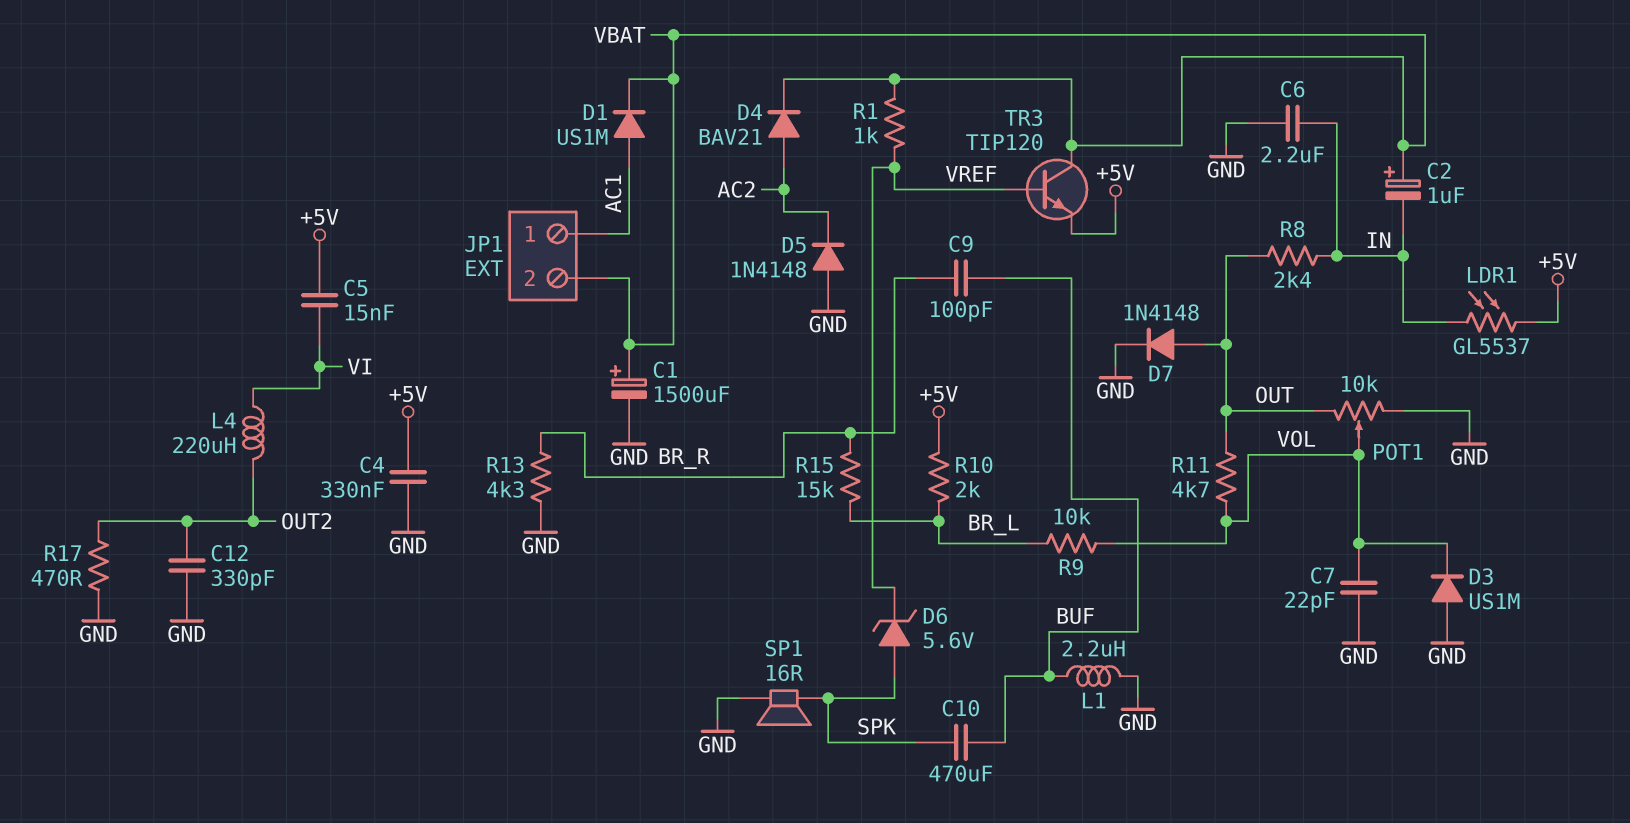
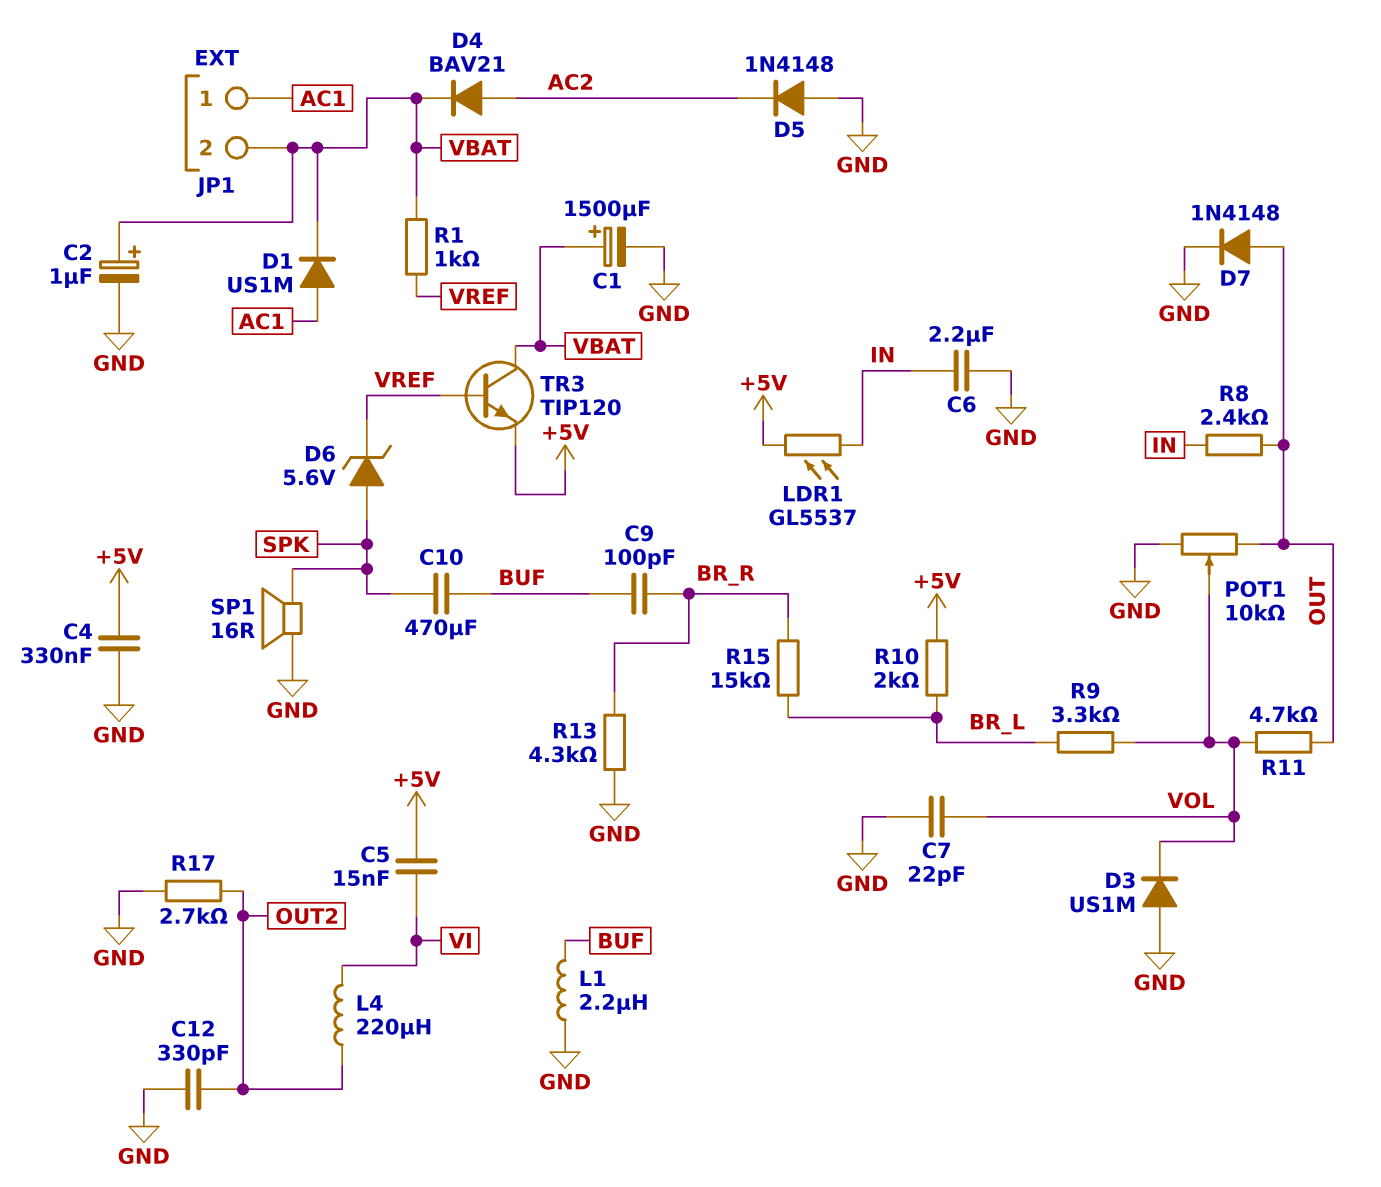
C2: 1uF (plus VBAT, minus IN) -> 1uF (plus VBAT, minus GND)
R9: 10k (BR_L, VOL) -> 3.3k (BR_L, VOL)
R17: 470 (GND, OUT2) -> 2.7k (GND, OUT2)

